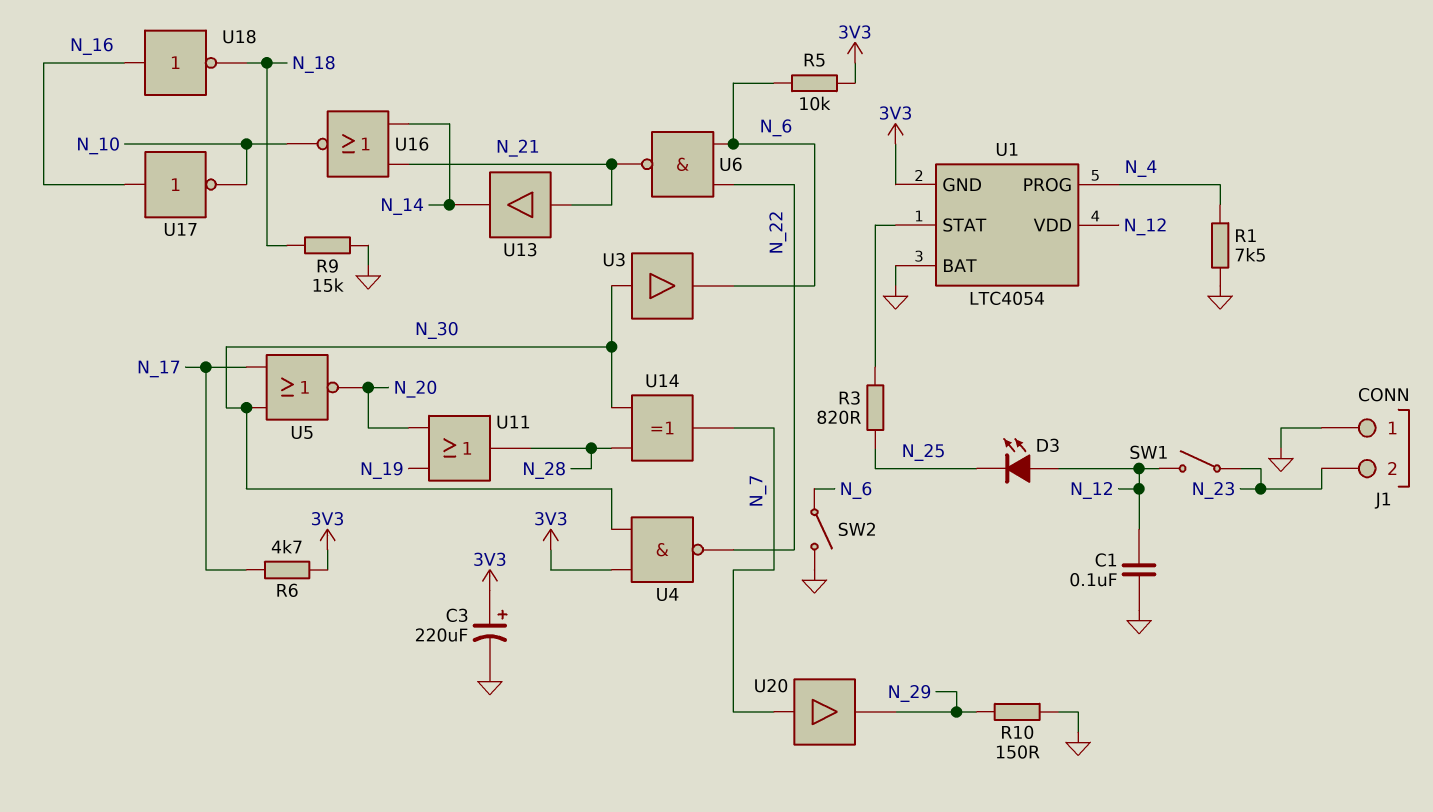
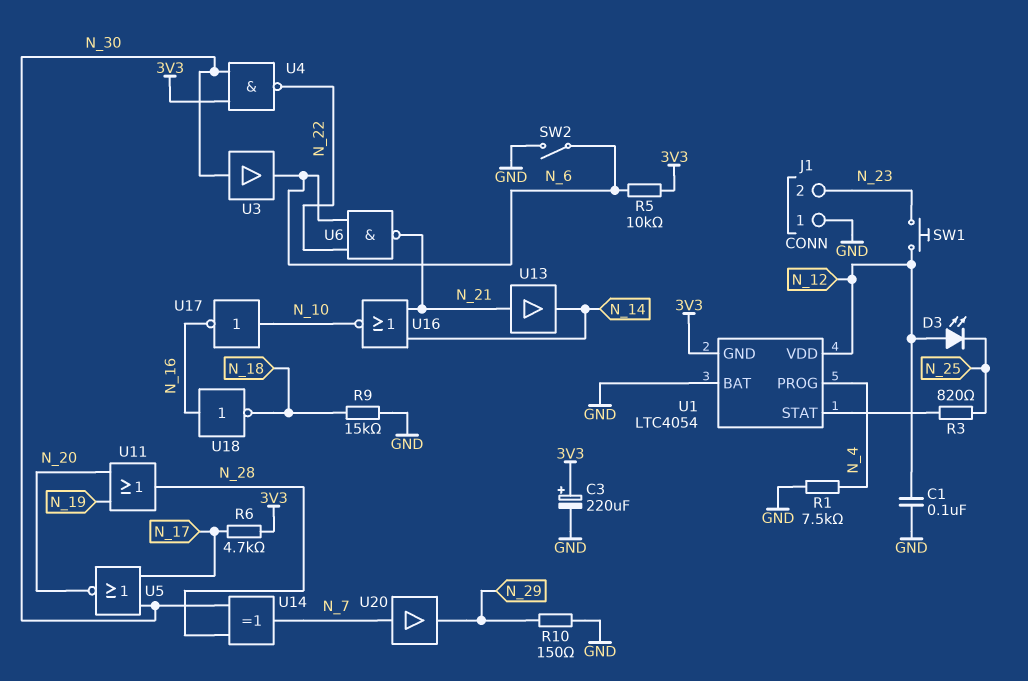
SW1: switch (N_12, N_23) -> button (N_12, N_23)
U17: NOT (in N_16, out N_10) -> NOT (in N_10, out N_16)

